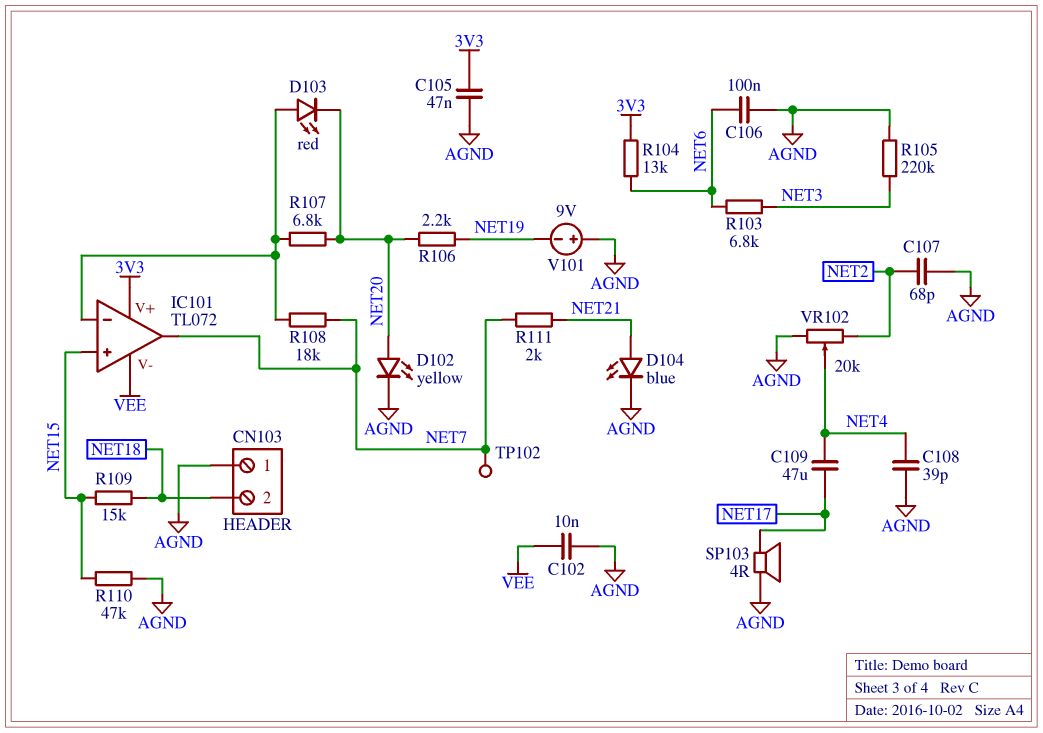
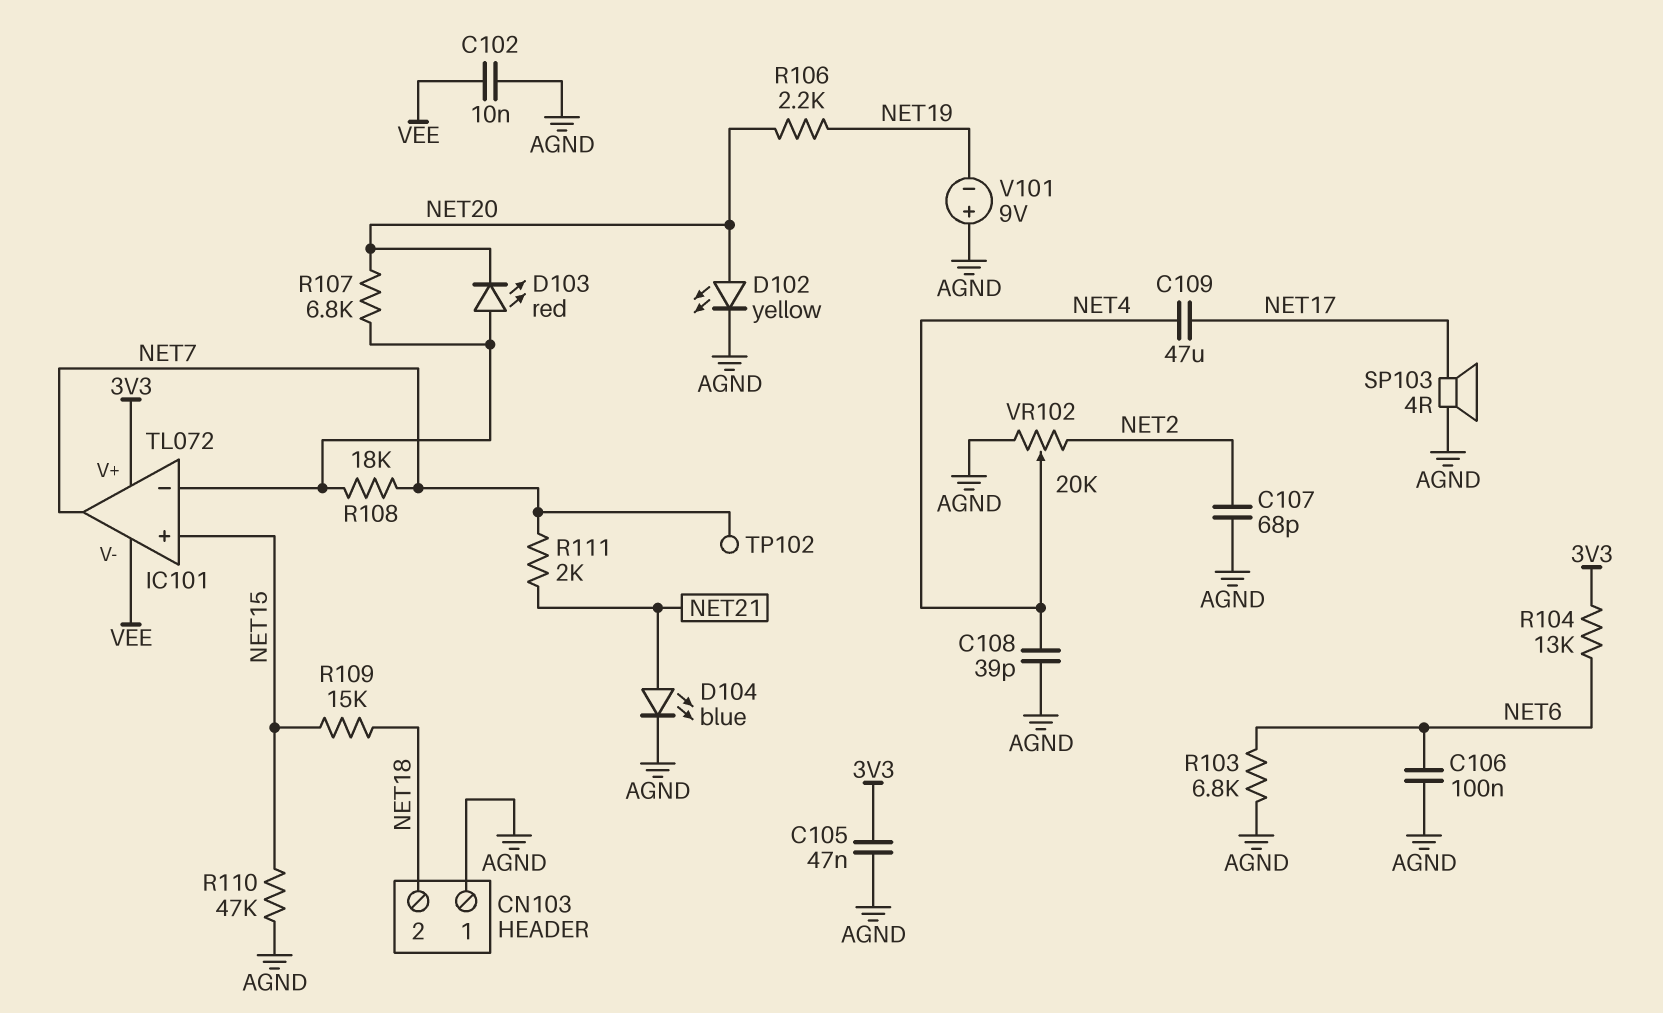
R103: 6.8k (NET3, NET6) -> 6.8k (AGND, NET6)
R105: 220k (AGND, NET3) -> none

